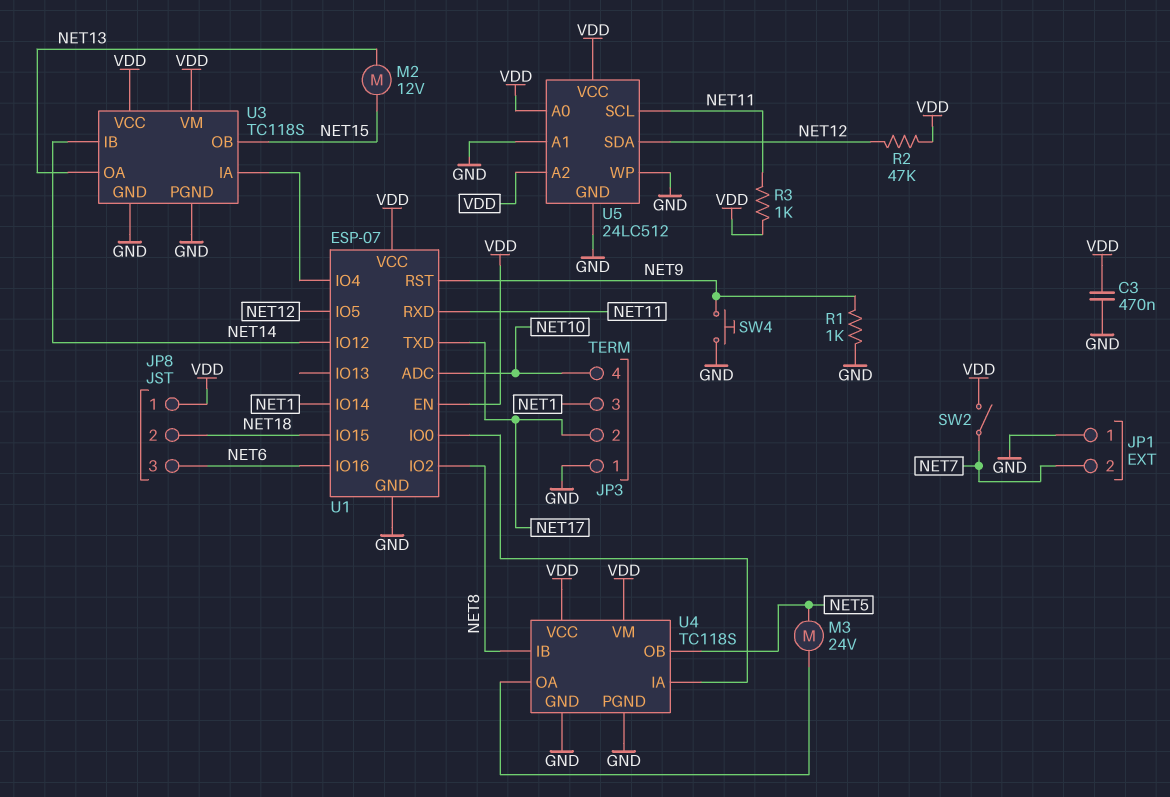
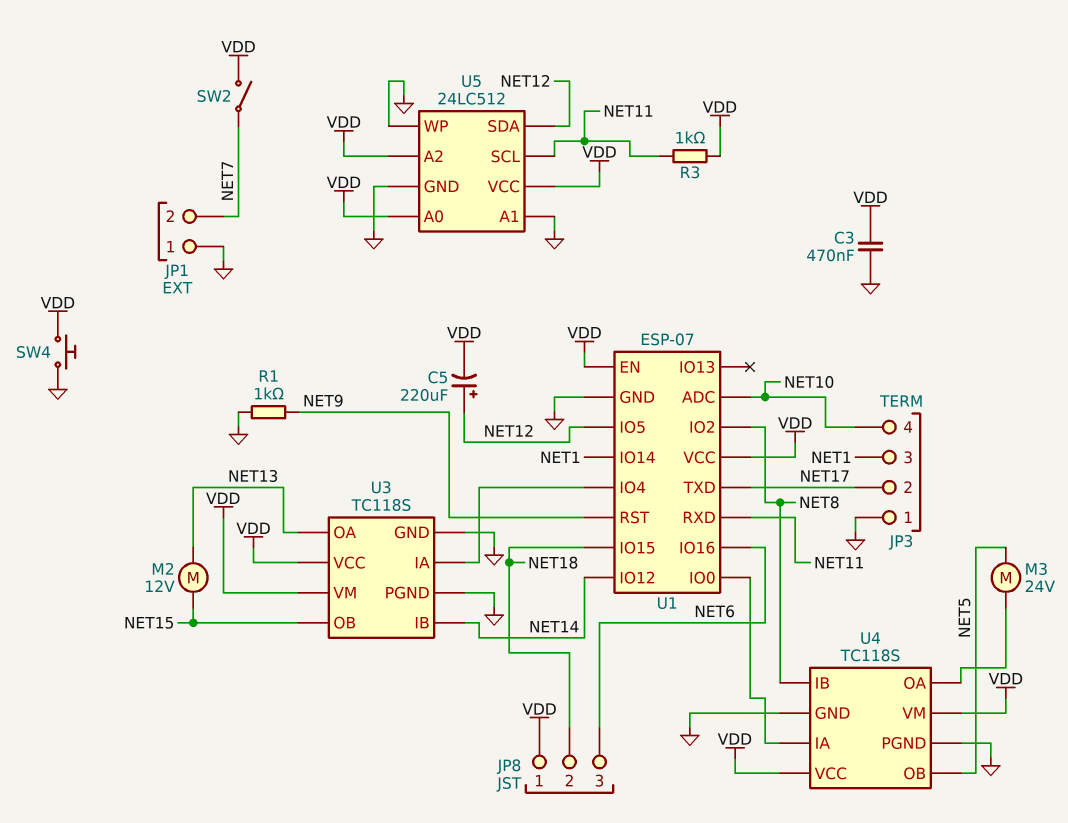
C5: none -> 220uF (plus NET12, minus VDD)
R2: 47k (NET12, VDD) -> none
SW4: button (GND, NET9) -> button (GND, VDD)

